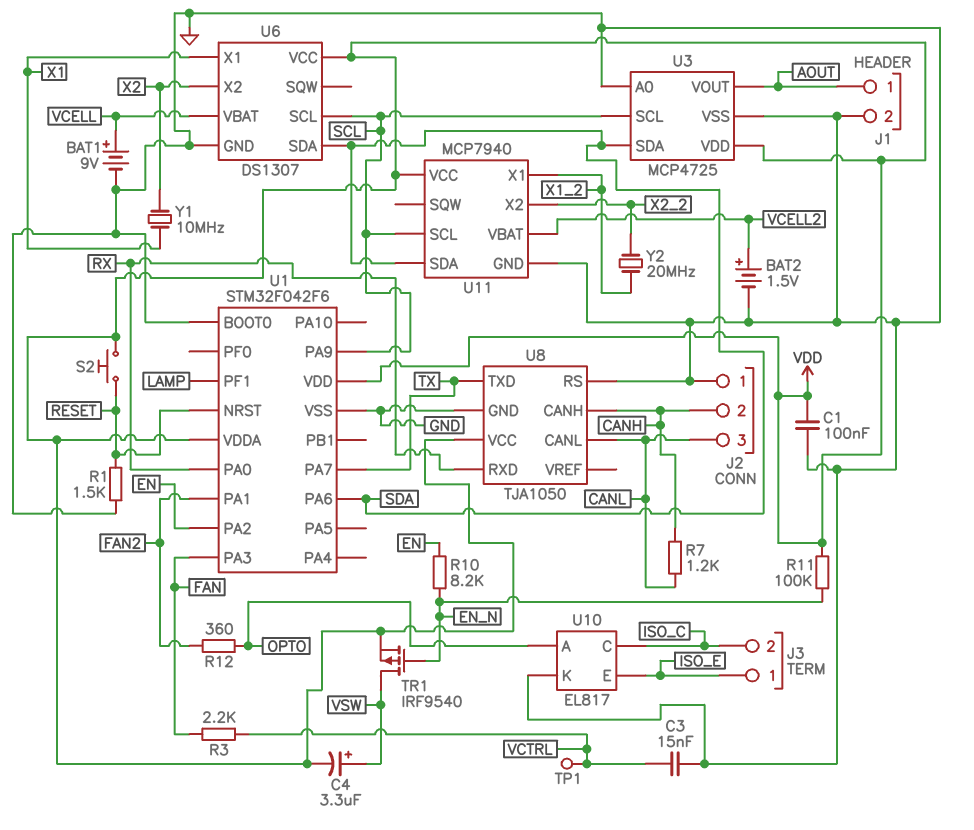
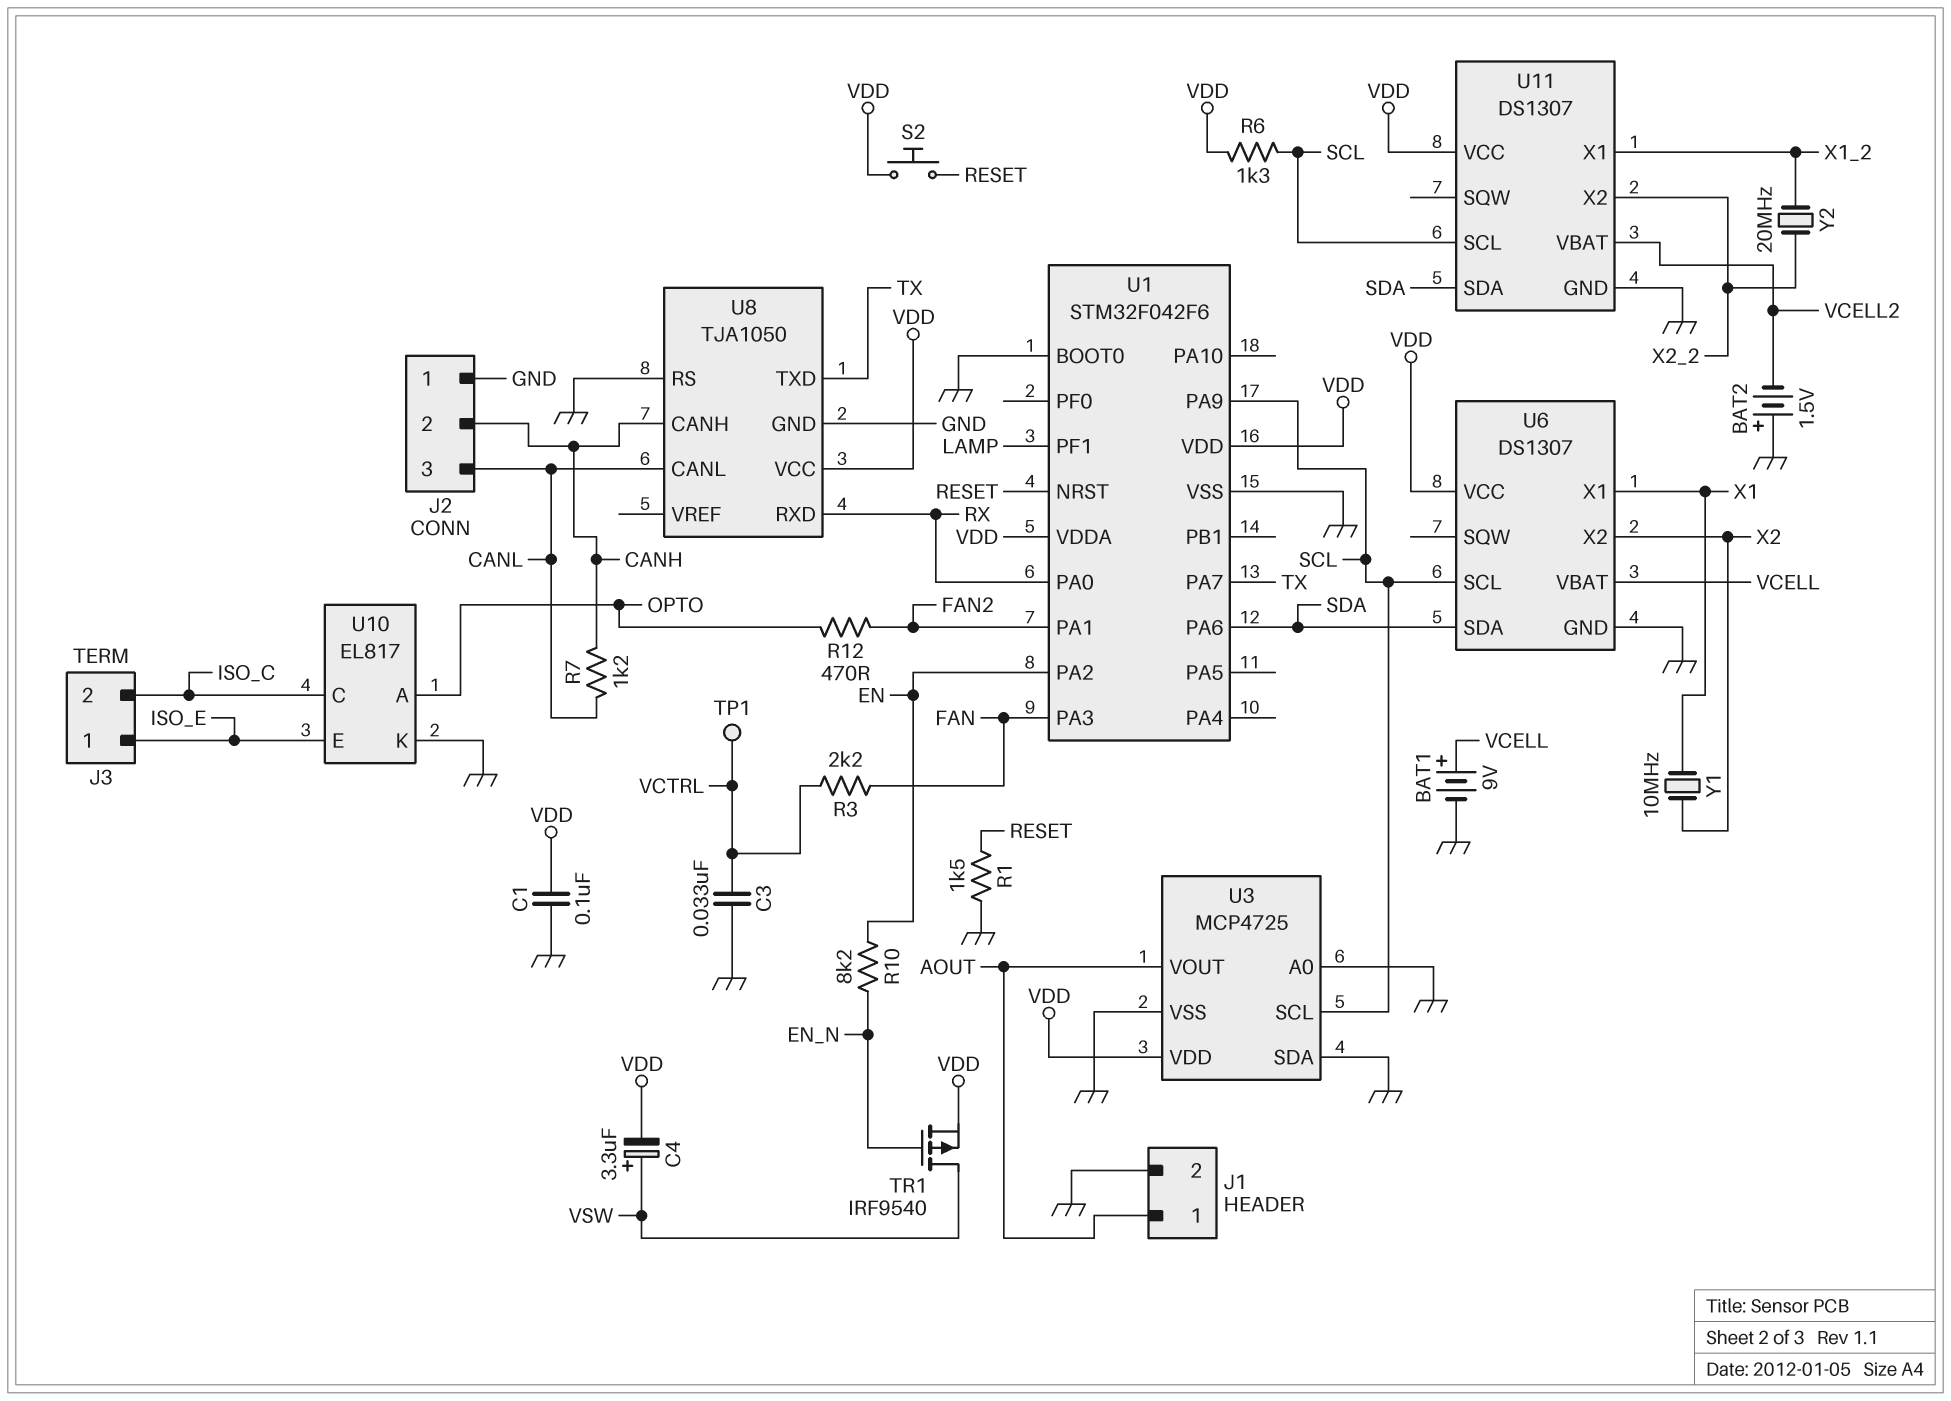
BAT2: 1.5V (plus VCELL2, minus GND) -> 1.5V (plus GND, minus VCELL2)
C3: 15nF (GND, VCTRL) -> 33nF (GND, VCTRL)
R6: none -> 1.3k (SCL, VDD)
R11: 100k (EN_N, VDD) -> none
R12: 360 (FAN2, OPTO) -> 470 (FAN2, OPTO)
U3 pin SDA: SDA -> GND
U11: MCP7940 -> DS1307

